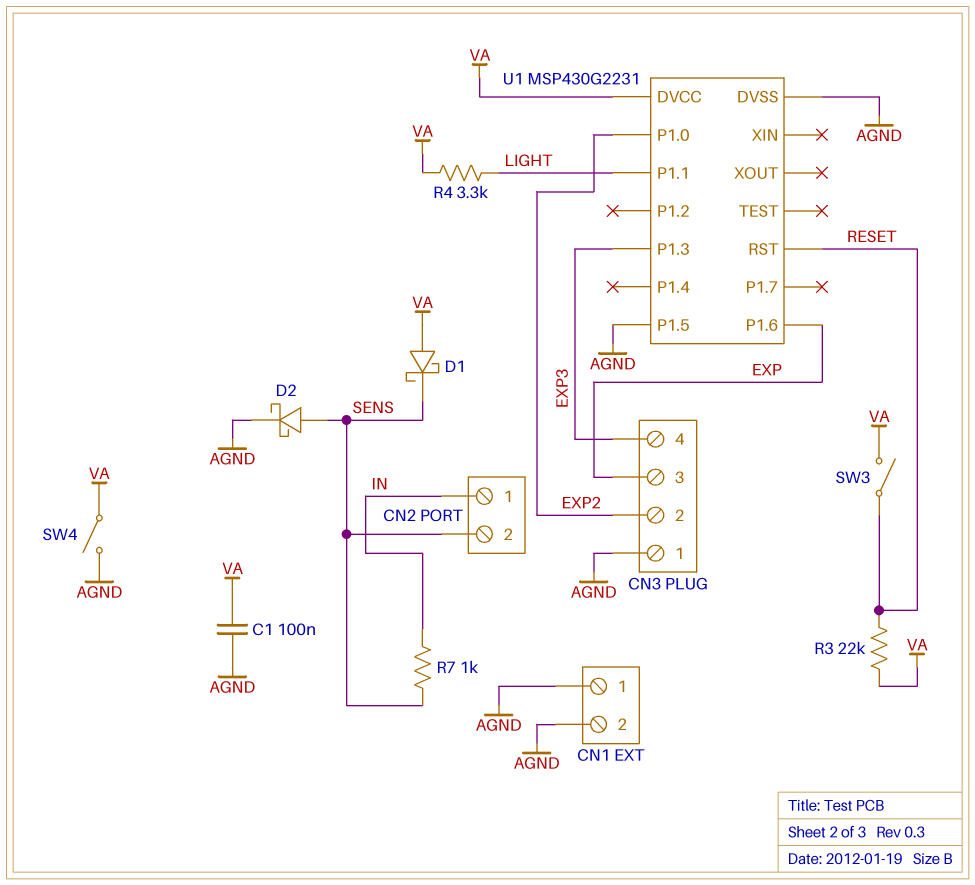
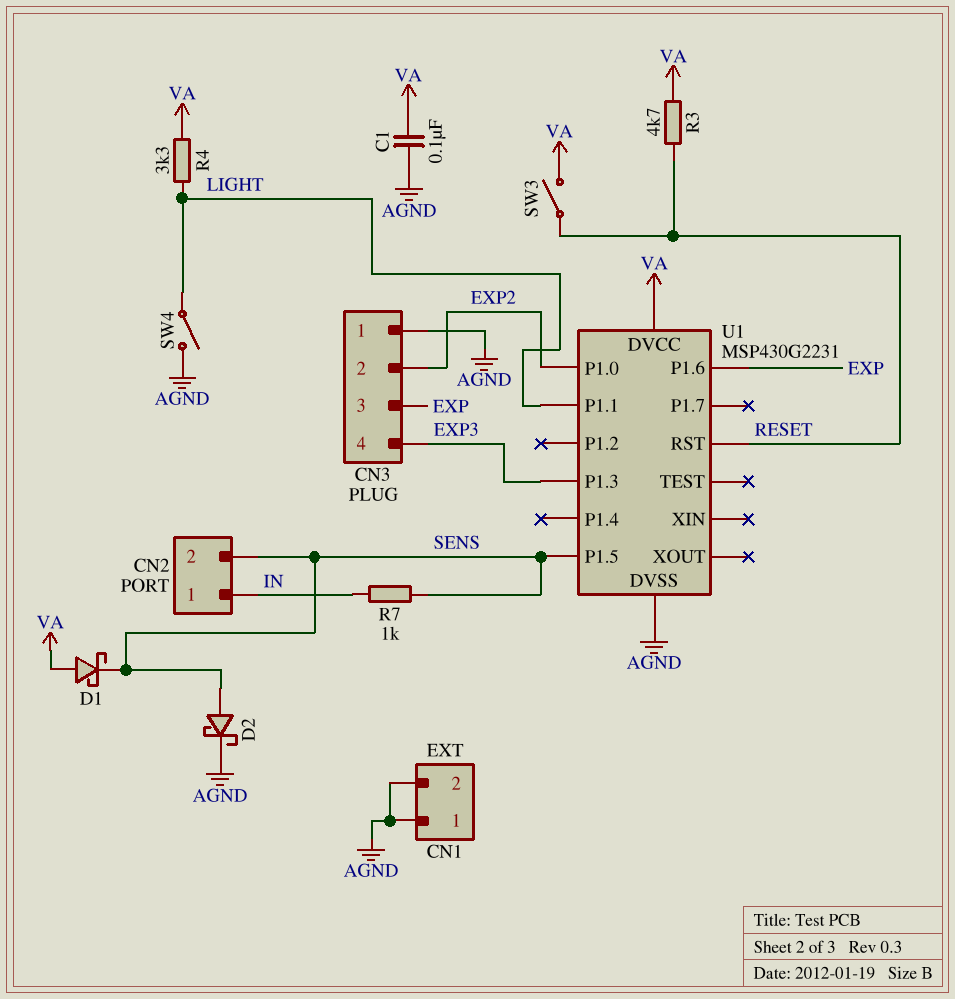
R3: 22k (RESET, VA) -> 4.7k (RESET, VA)
SW4: switch (AGND, VA) -> switch (AGND, LIGHT)
U1 pin P1.5: AGND -> SENS

